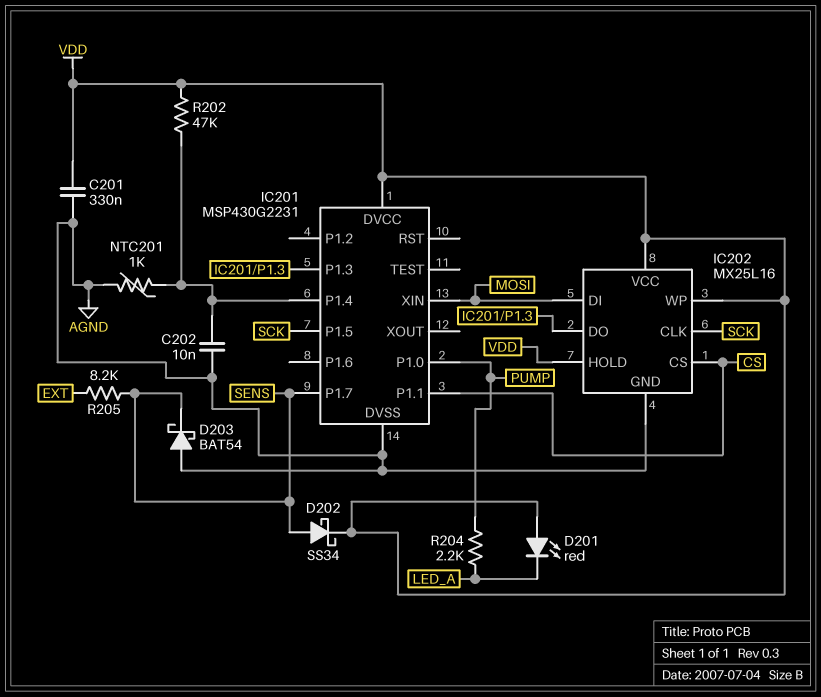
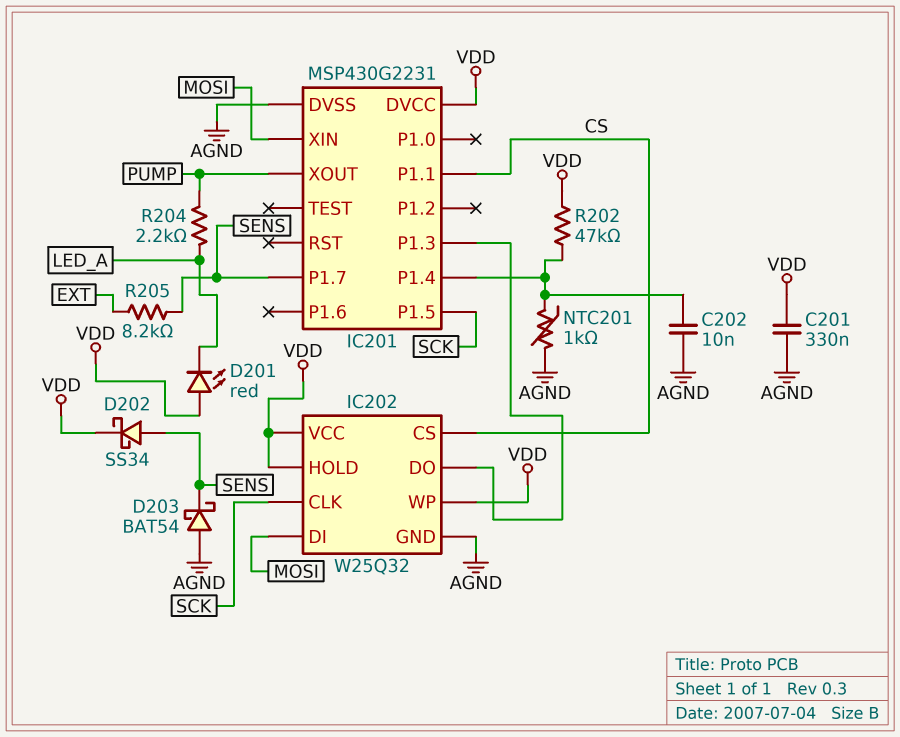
IC201 pin P1.0: PUMP -> none
IC201 pin XOUT: none -> PUMP
IC202: MX25L16 -> W25Q32

